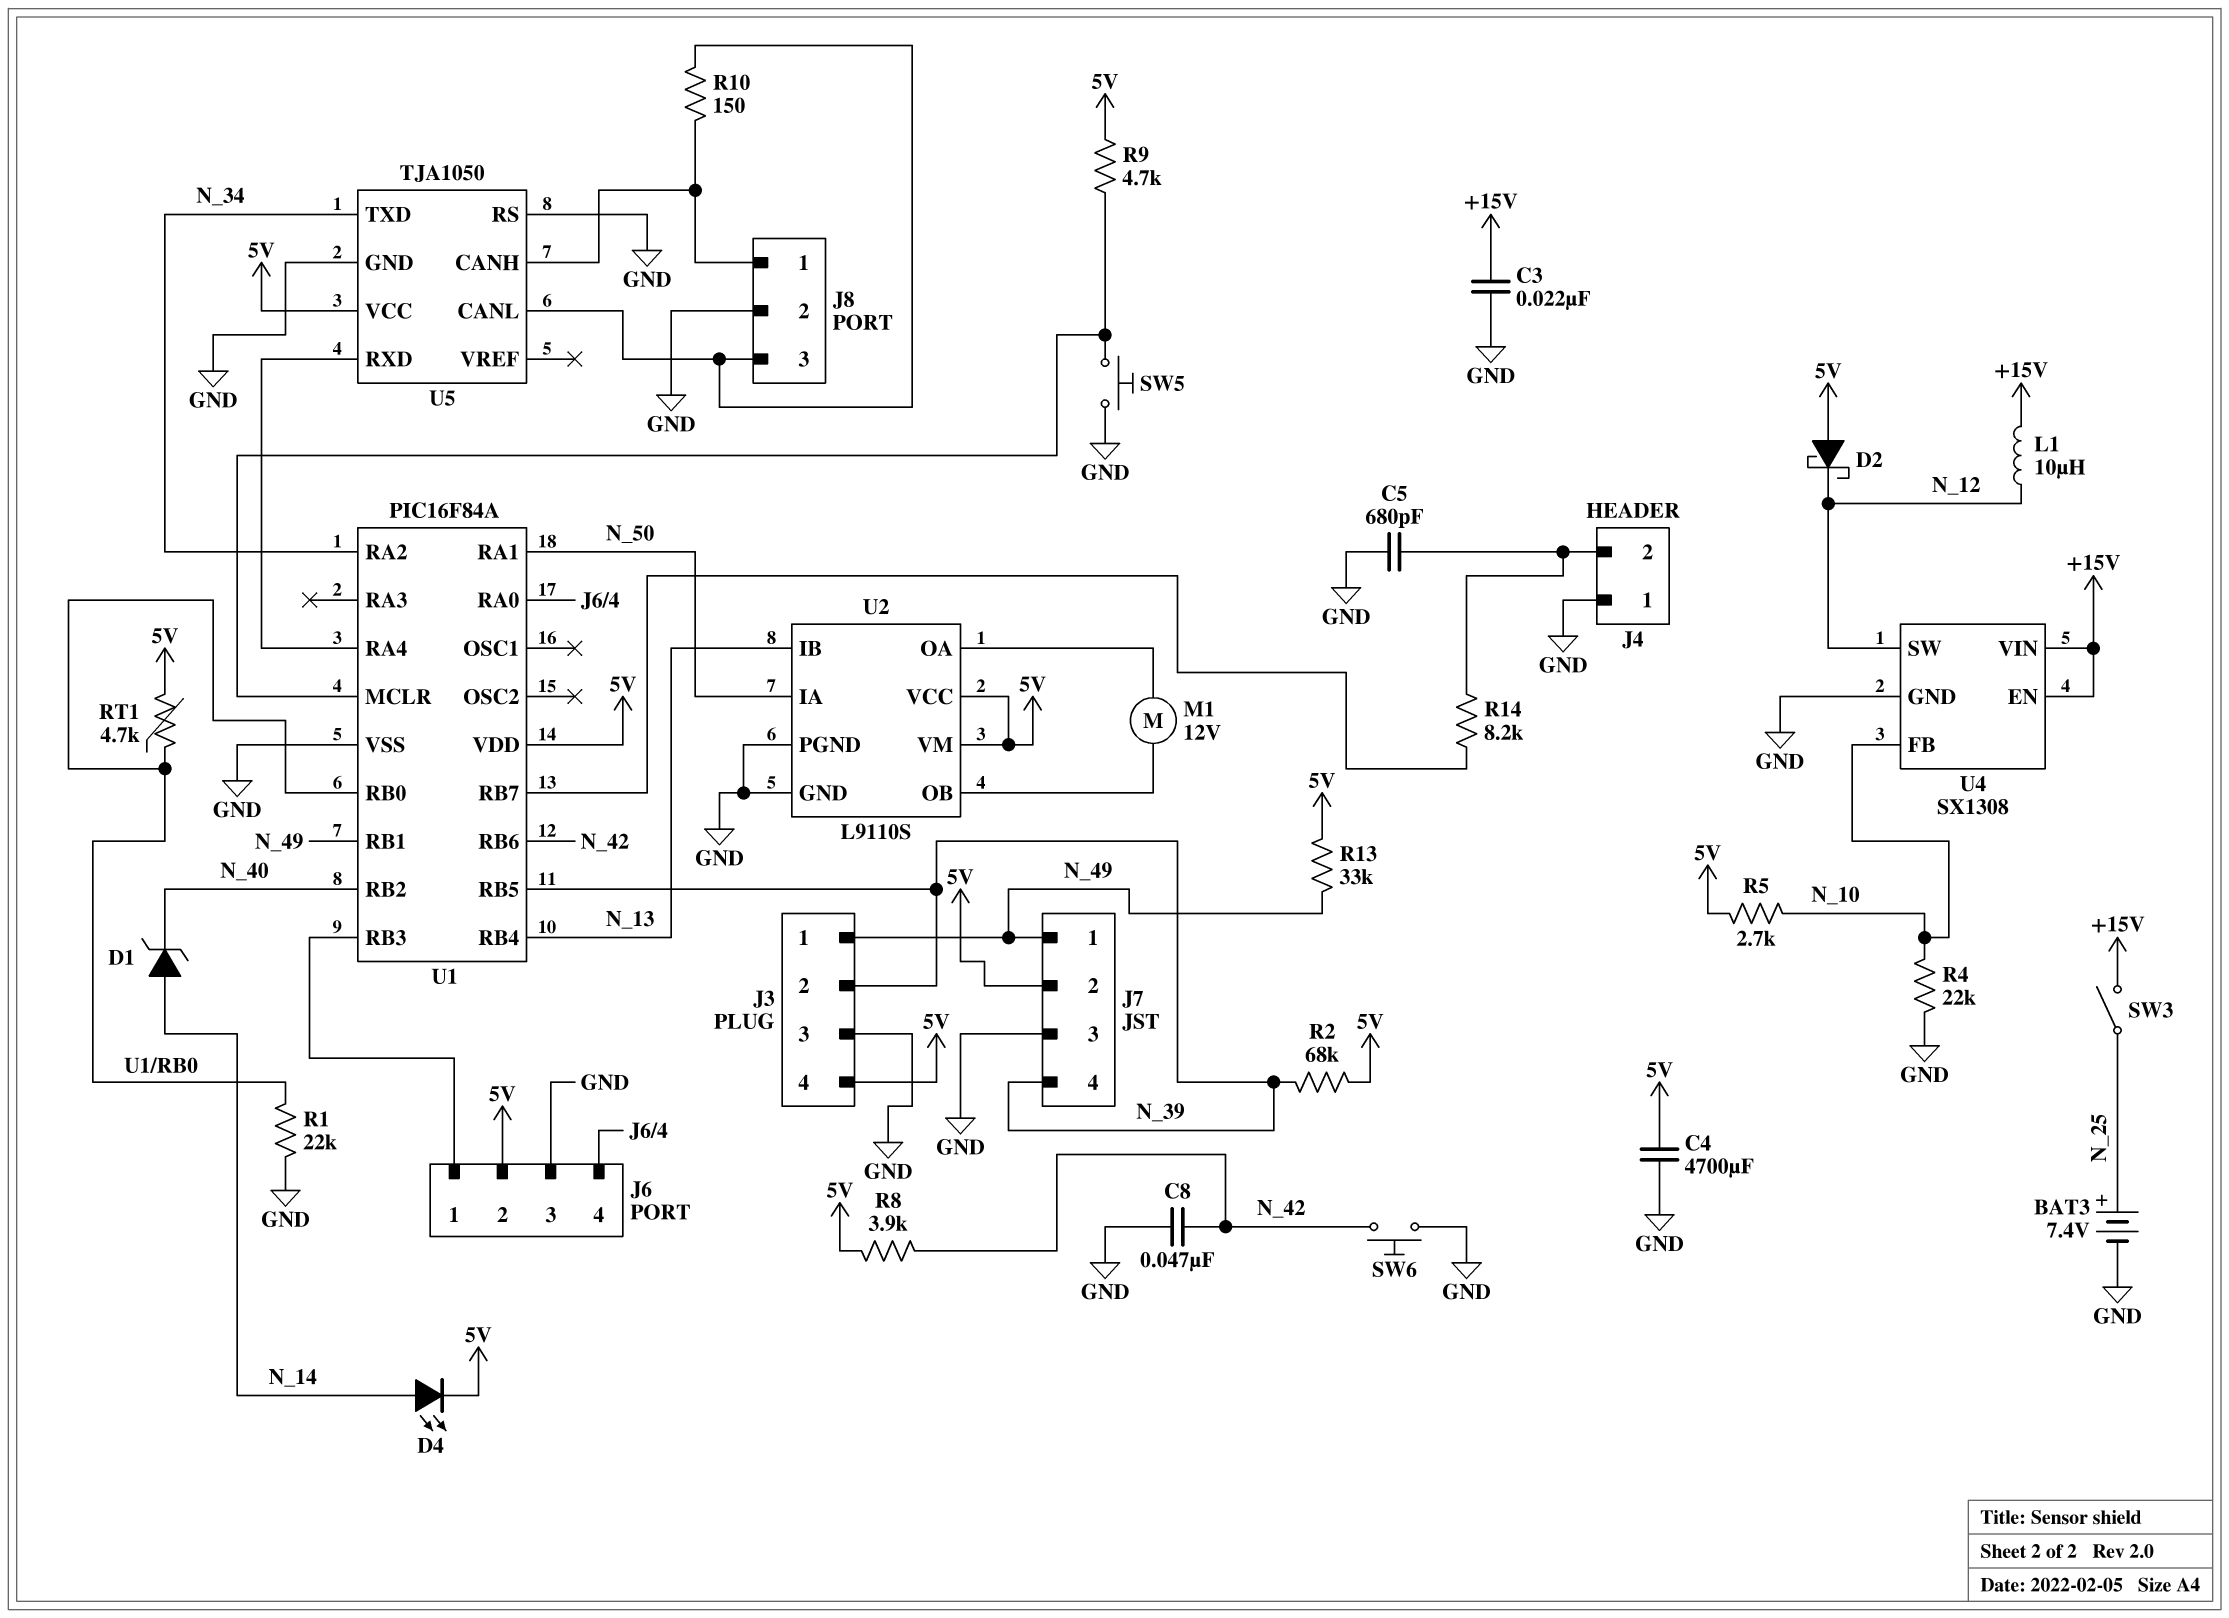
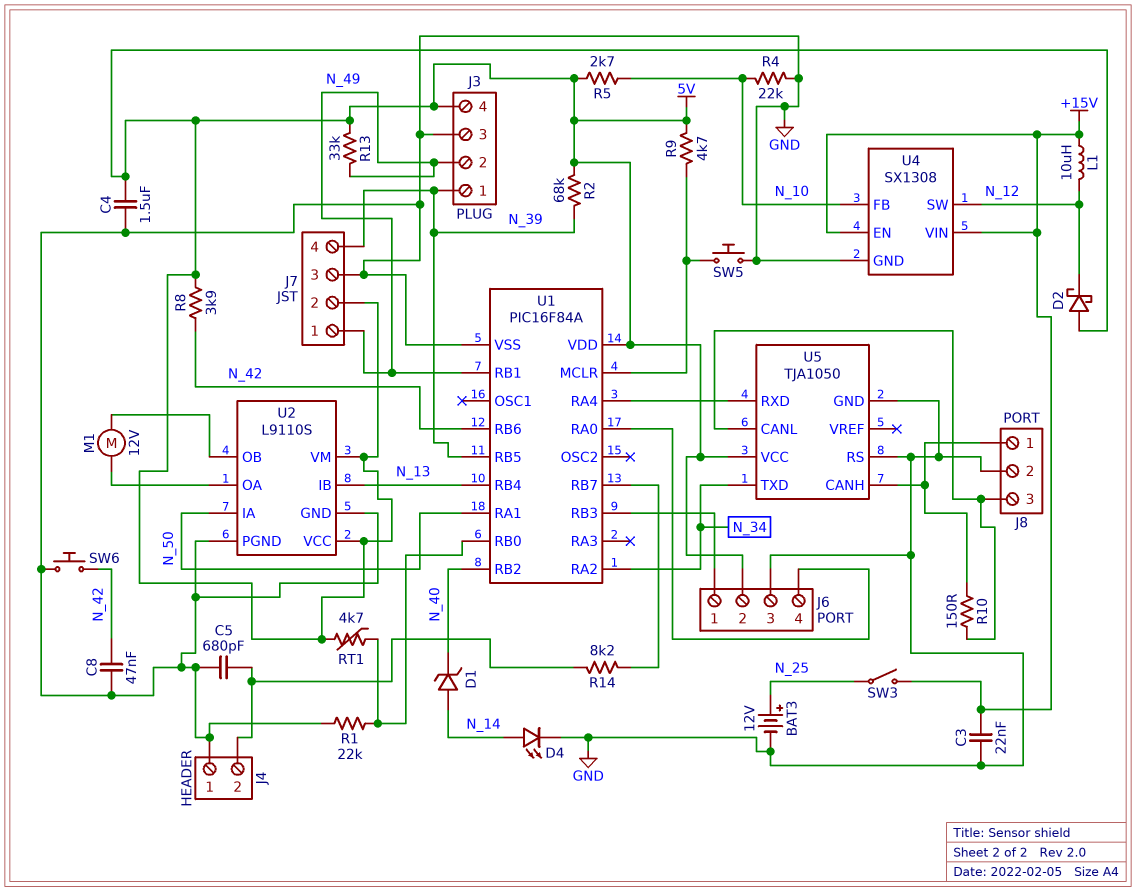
BAT3: 7.4V (plus N_25, minus GND) -> 12V (plus N_25, minus GND)
C4: 4700uF (5V, GND) -> 1.5uF (5V, GND)
D4: LED (A N_14, K 5V) -> LED (A N_14, K GND)
J3 pin 1: N_49 -> N_39
J3 pin 2: N_39 -> N_49

